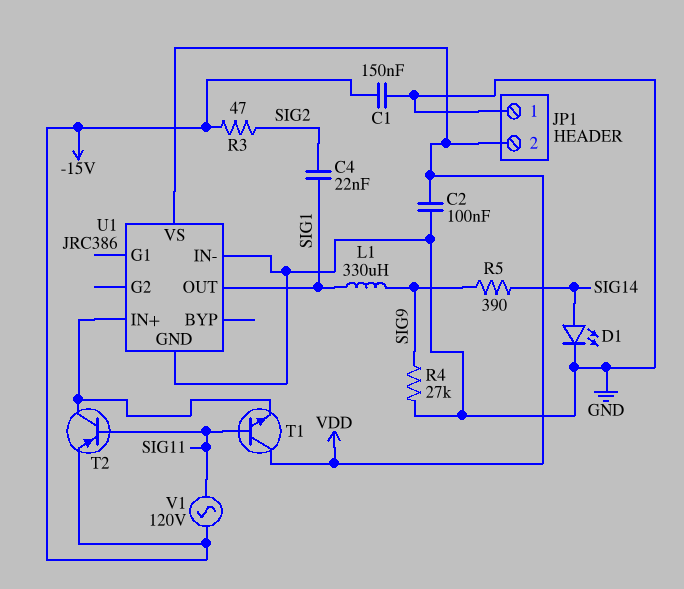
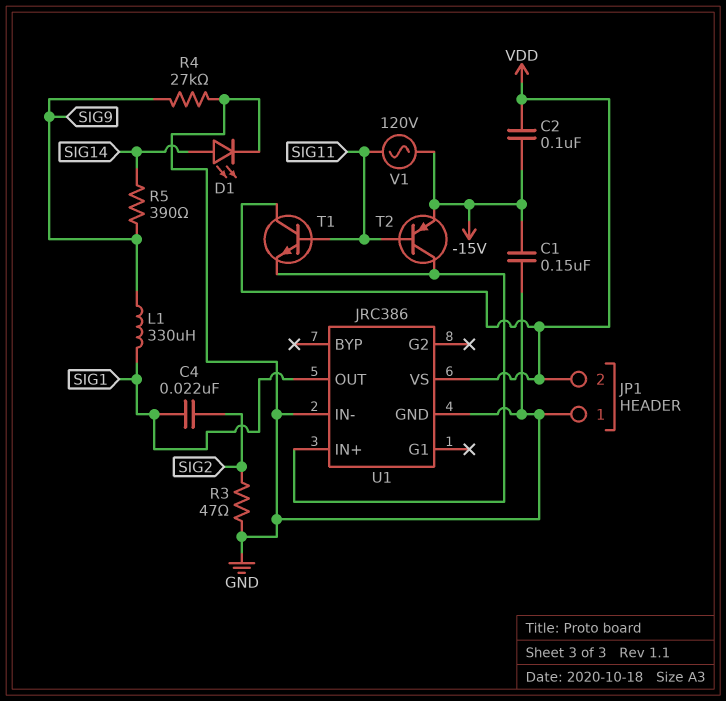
C2: 100nF (GND, VDD) -> 100nF (-15V, VDD)
R3: 47 (-15V, SIG2) -> 47 (GND, SIG2)

